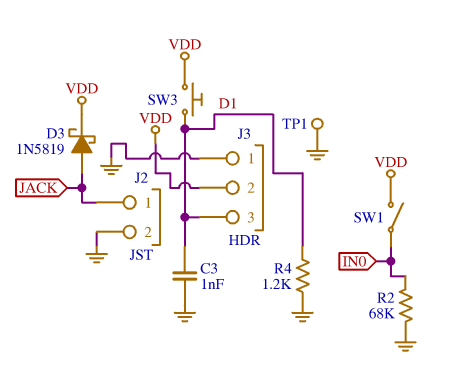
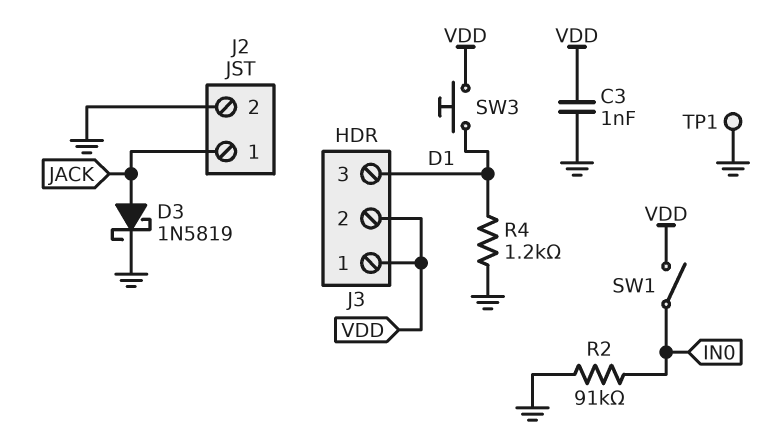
C3: 1nF (D1, GND) -> 1nF (GND, VDD)
D3: schottky 1N5819 (A JACK, K VDD) -> schottky 1N5819 (A JACK, K GND)
J3 pin 1: GND -> VDD
R2: 68k (GND, IN0) -> 91k (GND, IN0)

